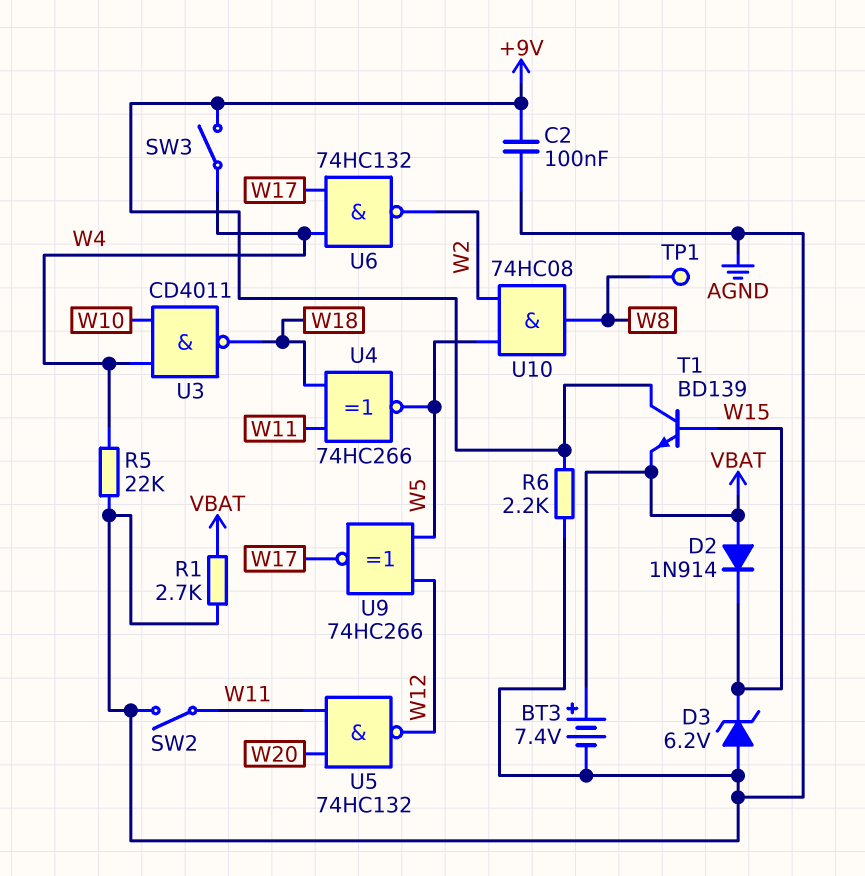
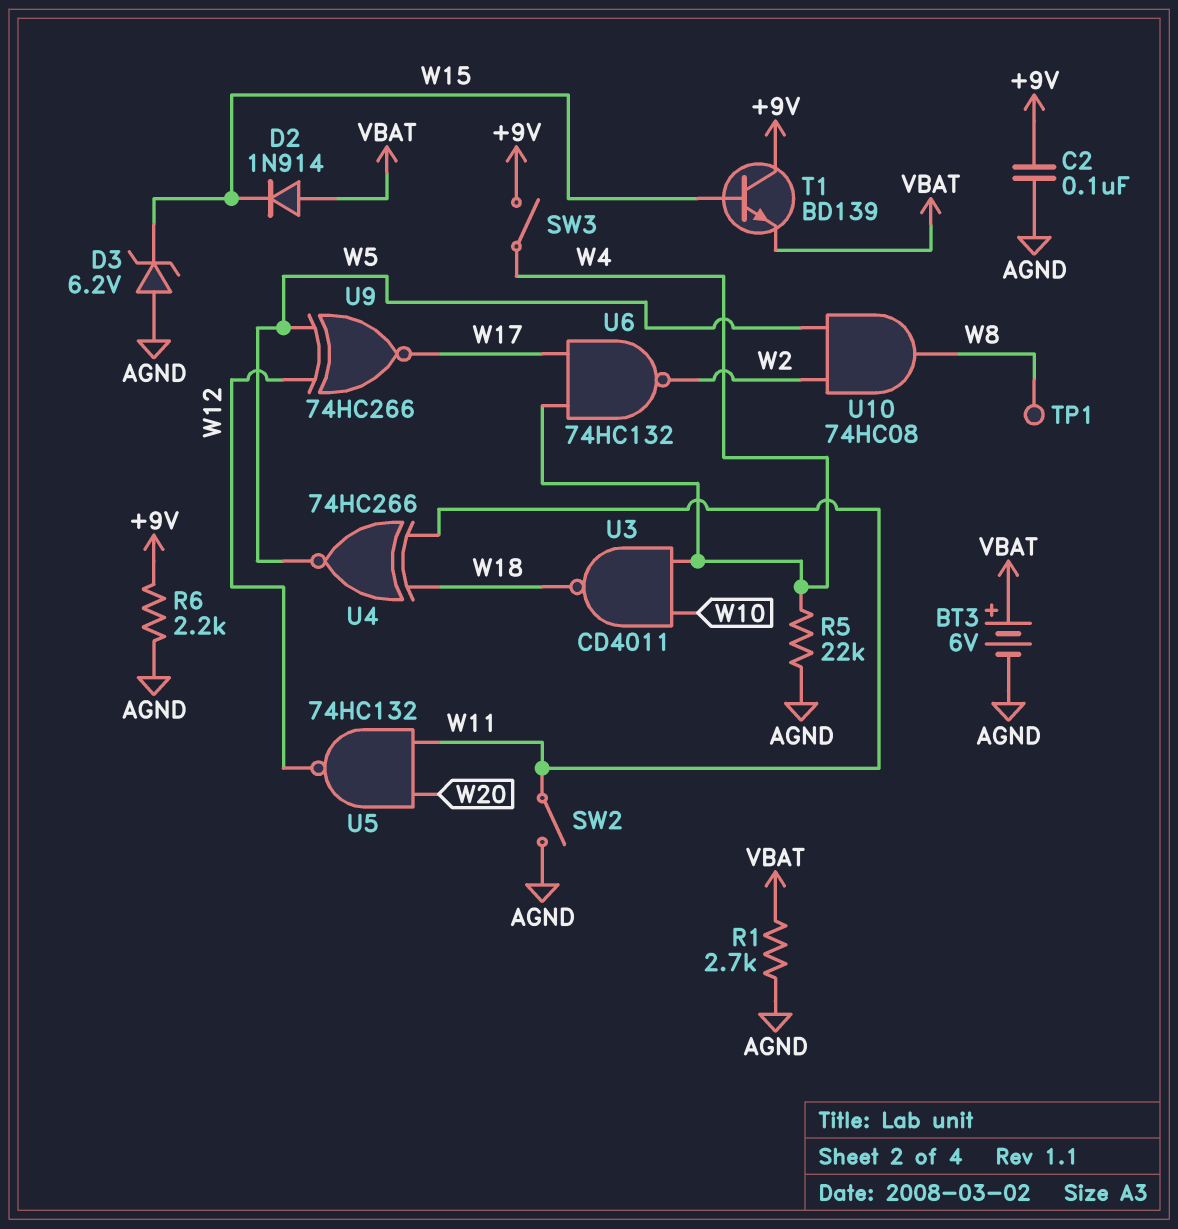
BT3: 7.4V (plus VBAT, minus AGND) -> 6V (plus VBAT, minus AGND)

